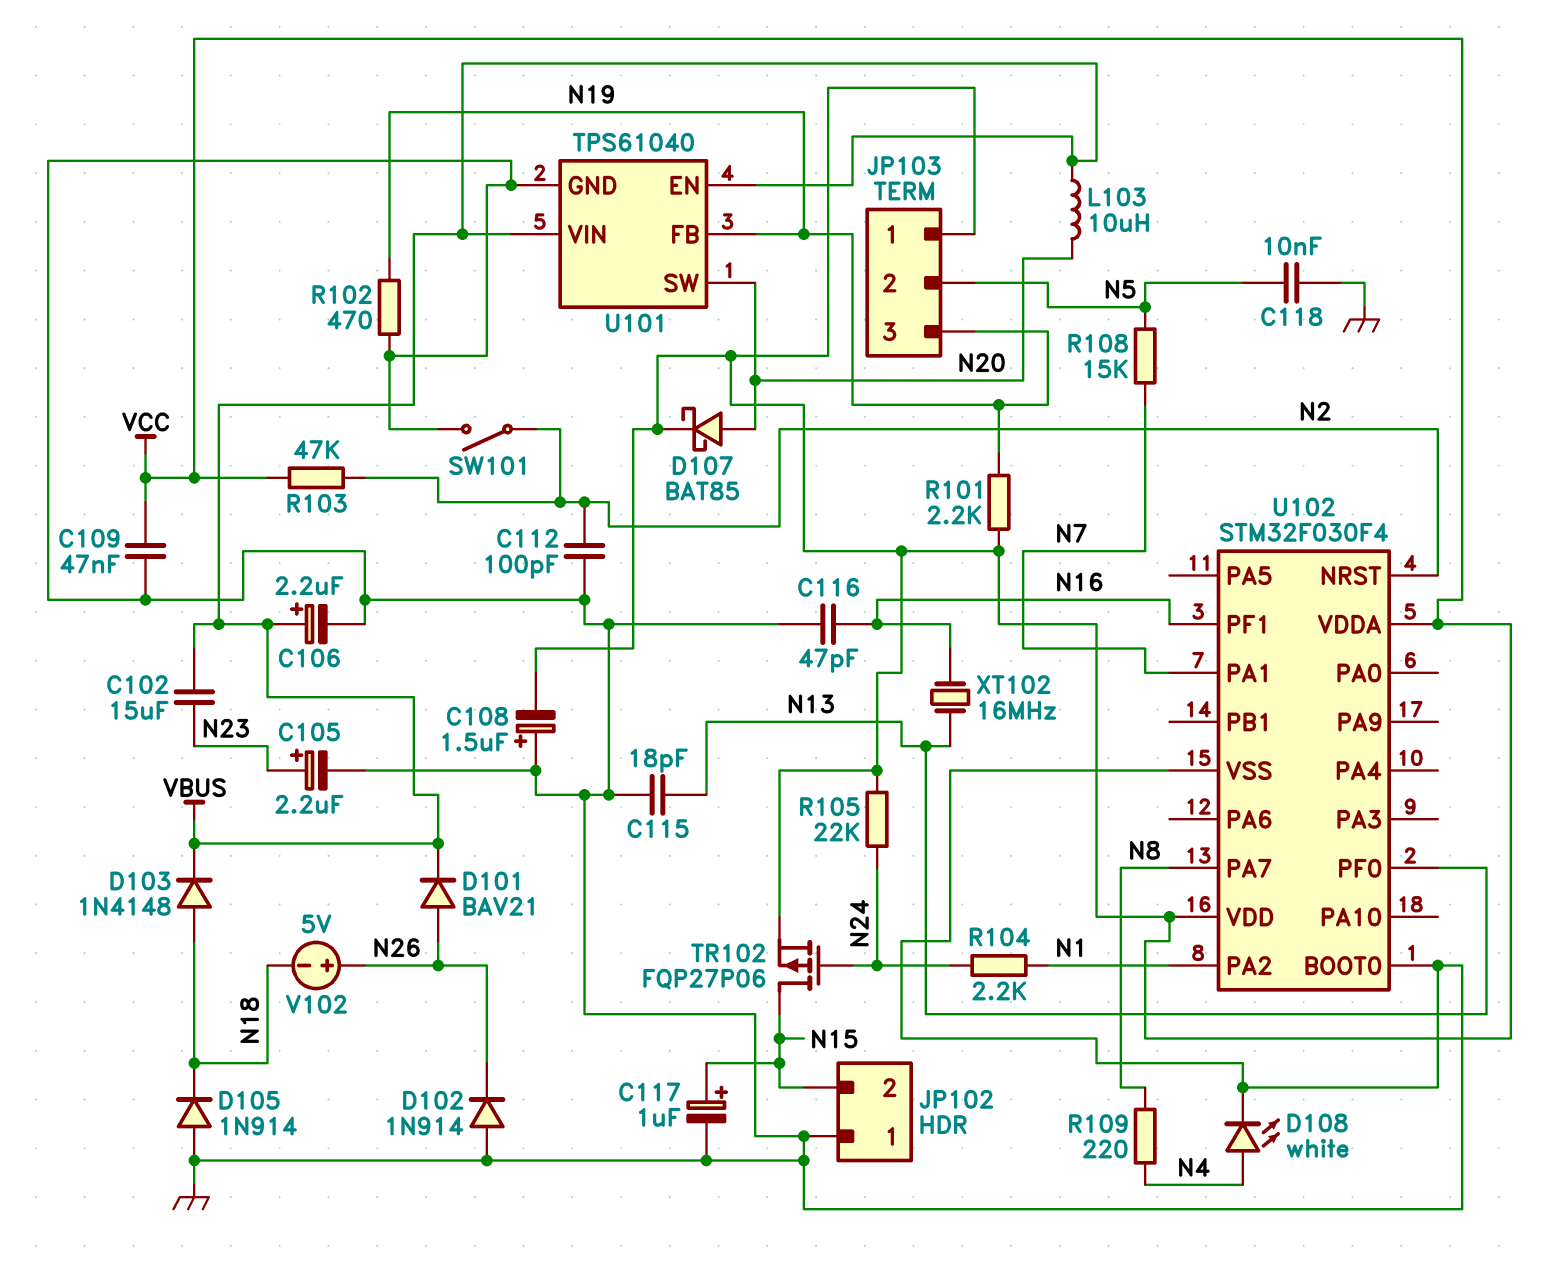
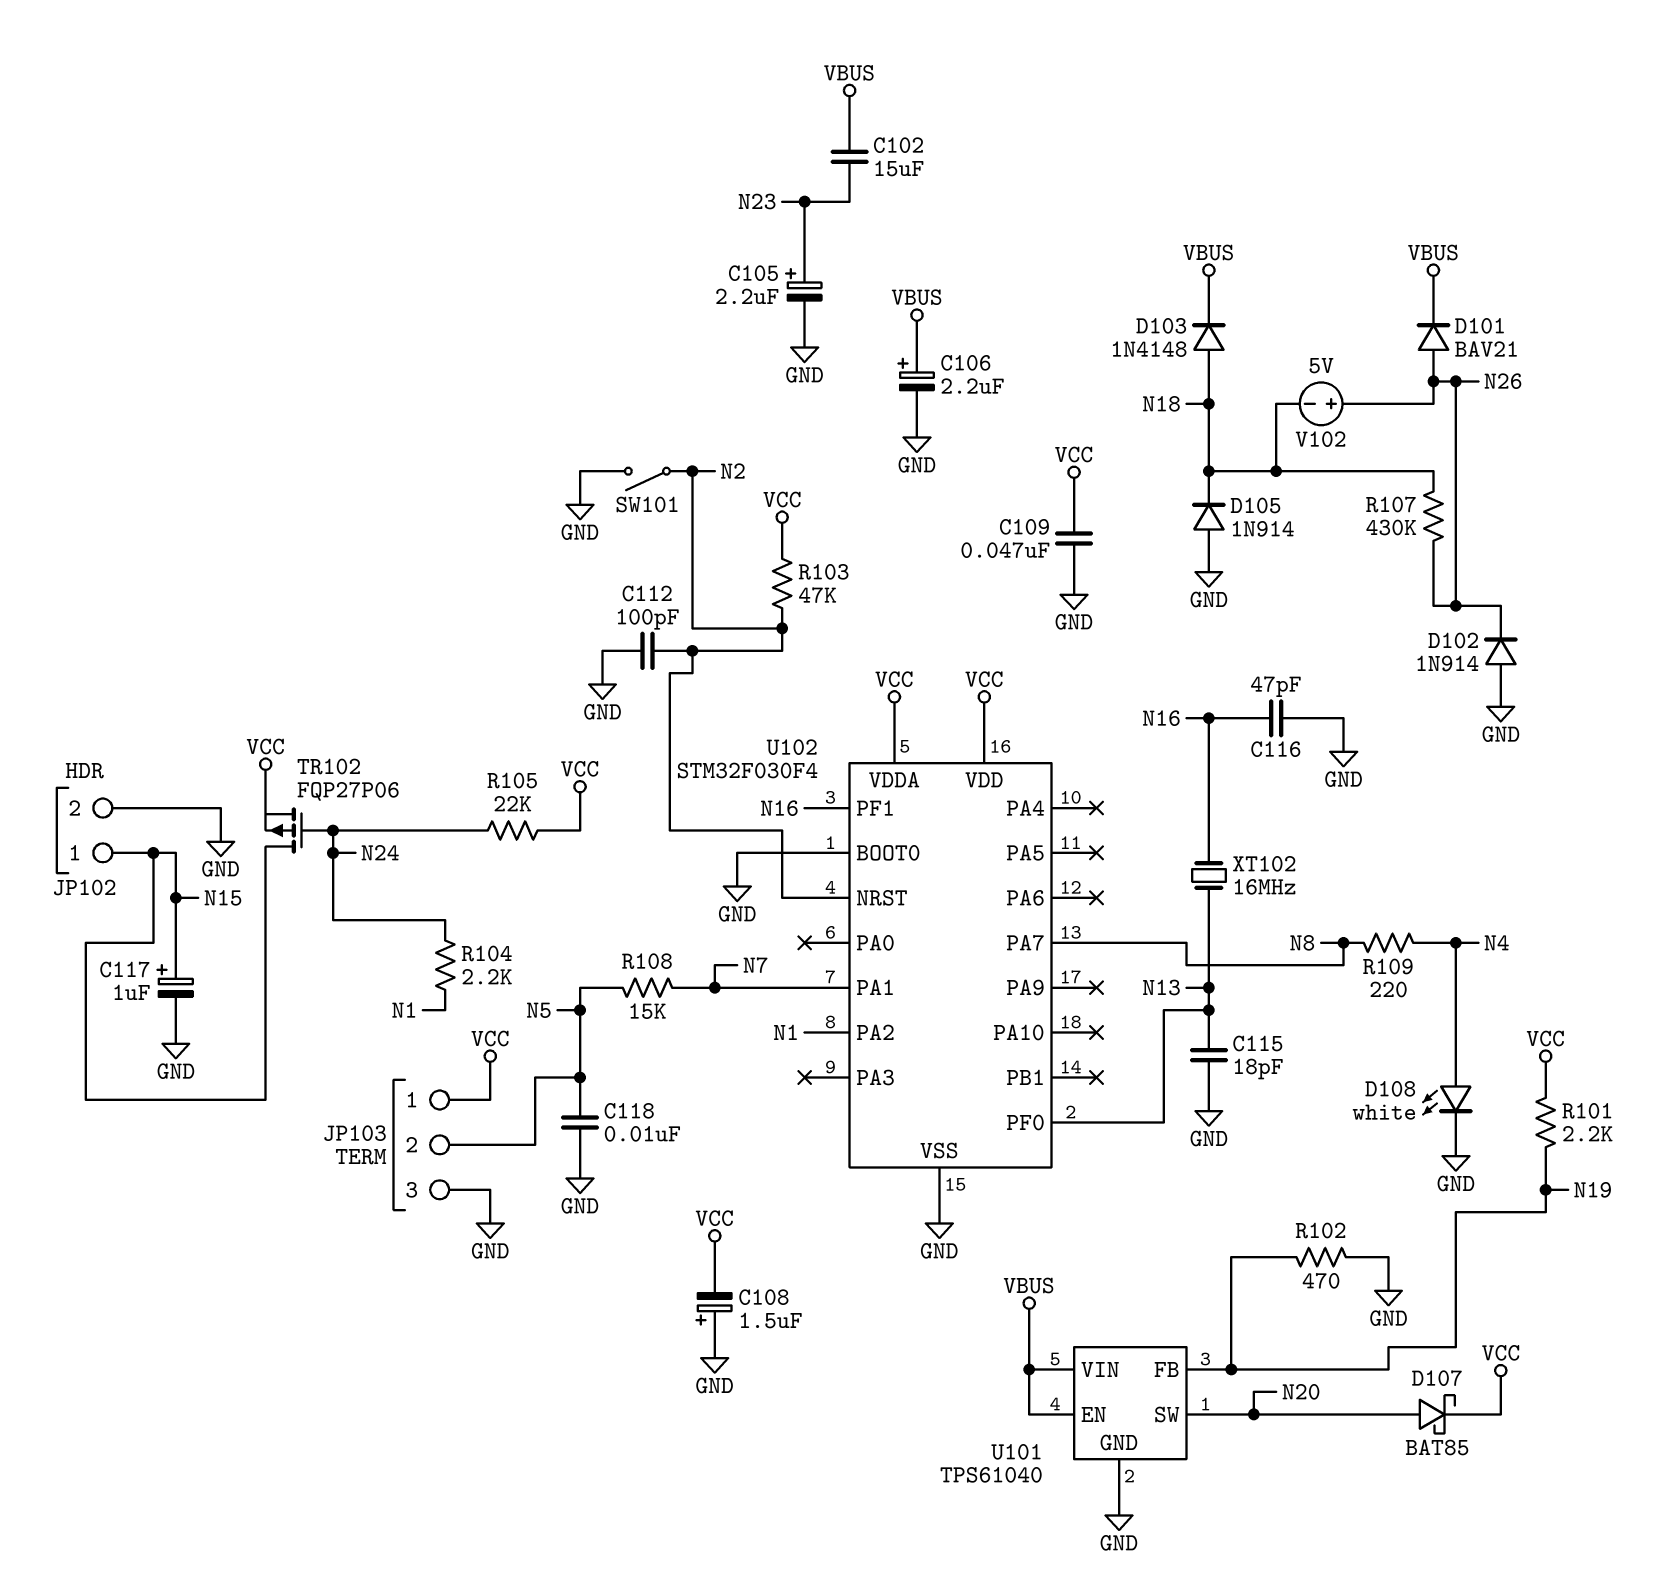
JP102 pin 1: GND -> N15
JP102 pin 2: N15 -> GND
JP103 pin 3: N19 -> GND
L103: 10uH (N20, VBUS) -> none
R107: none -> 430k (N18, N26)

